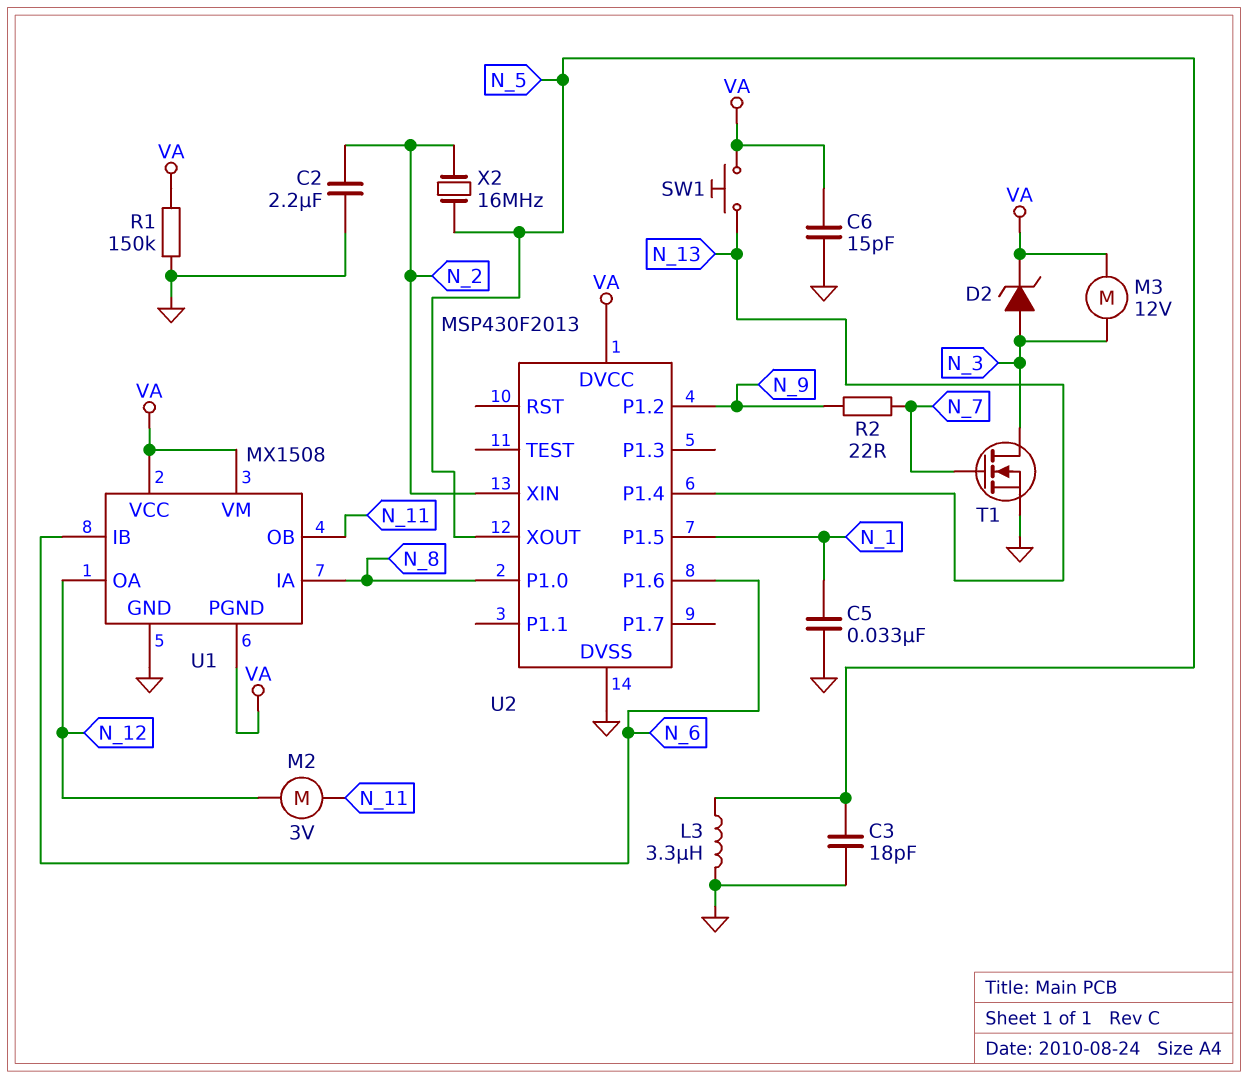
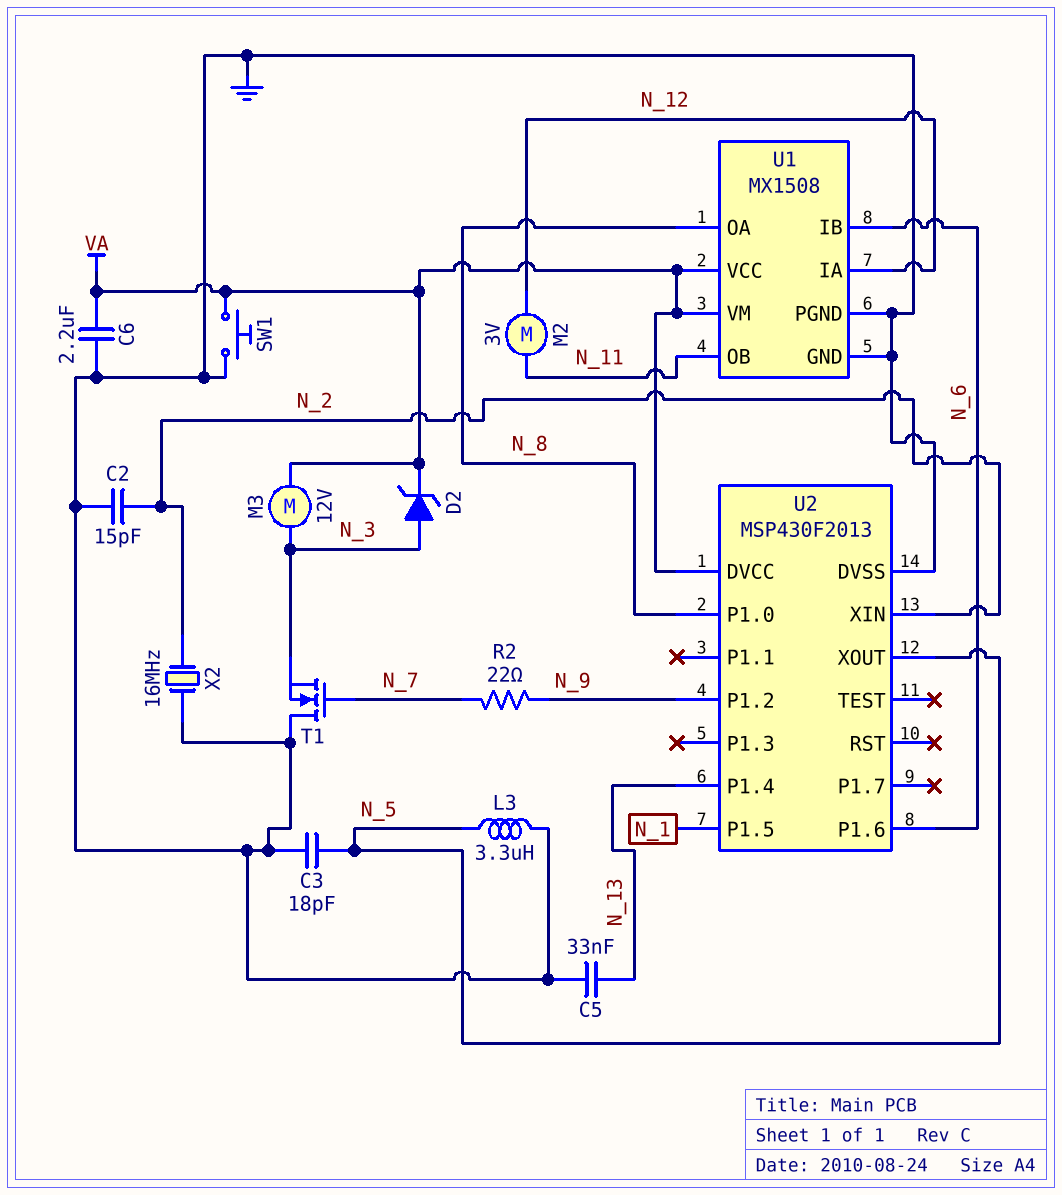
C2: 2.2uF (GND, N_2) -> 15pF (GND, N_2)
C5: 33nF (GND, N_1) -> 33nF (GND, N_13)
C6: 15pF (GND, VA) -> 2.2uF (GND, VA)
R1: 150k (GND, VA) -> none
SW1: button (N_13, VA) -> button (GND, VA)
T1: NMOS (G N_7, D N_3, S GND) -> NMOS (G N_7, D GND, S N_3)
U1 pin IA: N_8 -> N_12
U1 pin OA: N_12 -> N_8
U1 pin PGND: VA -> GND
X2: 16MHz (N_2, N_5) -> 16MHz (GND, N_2)

